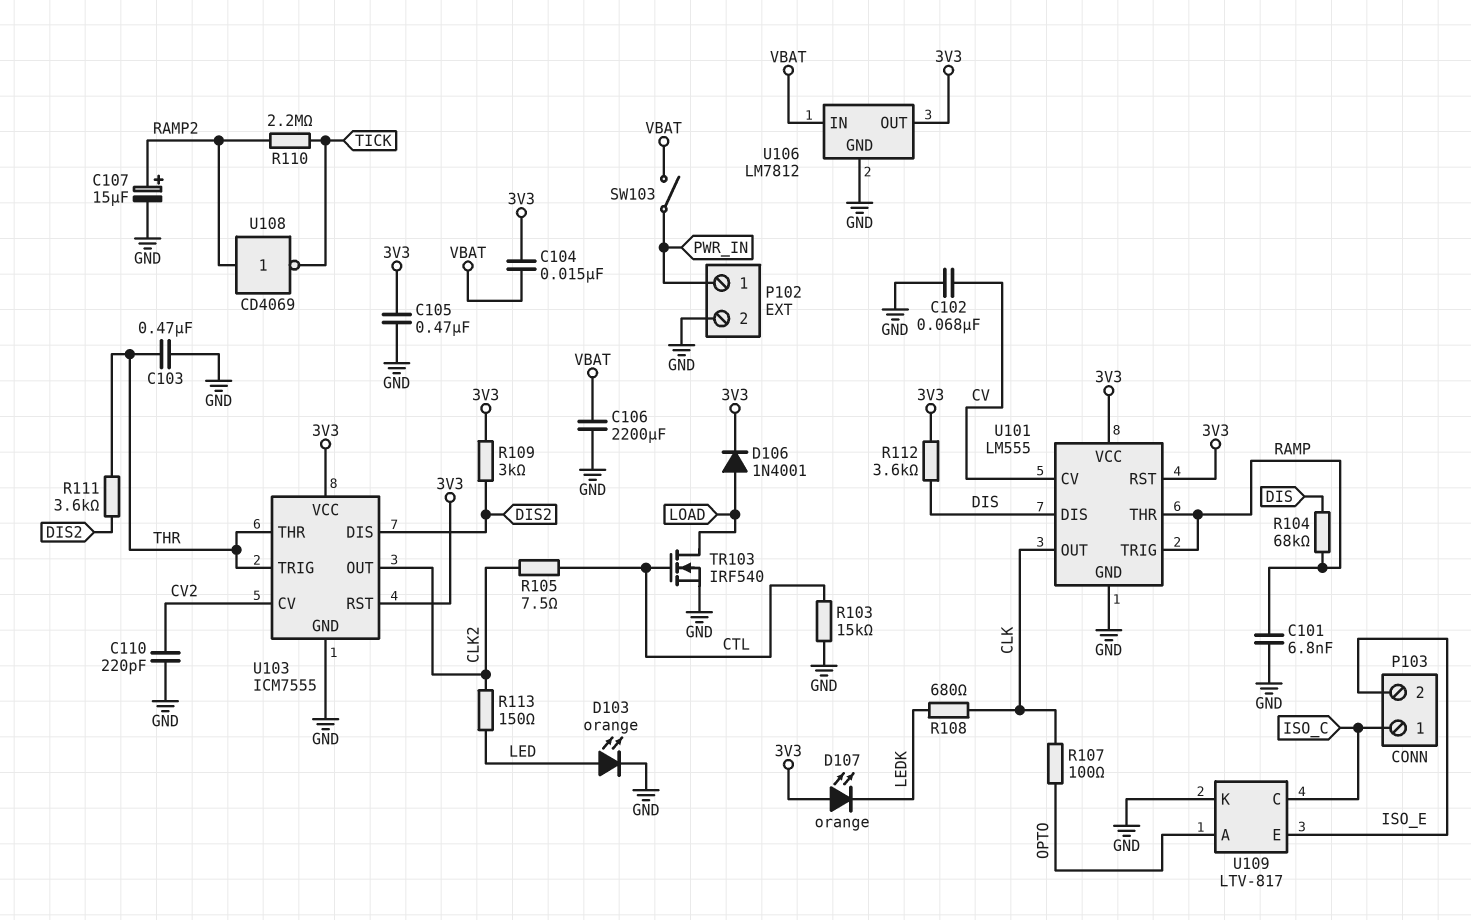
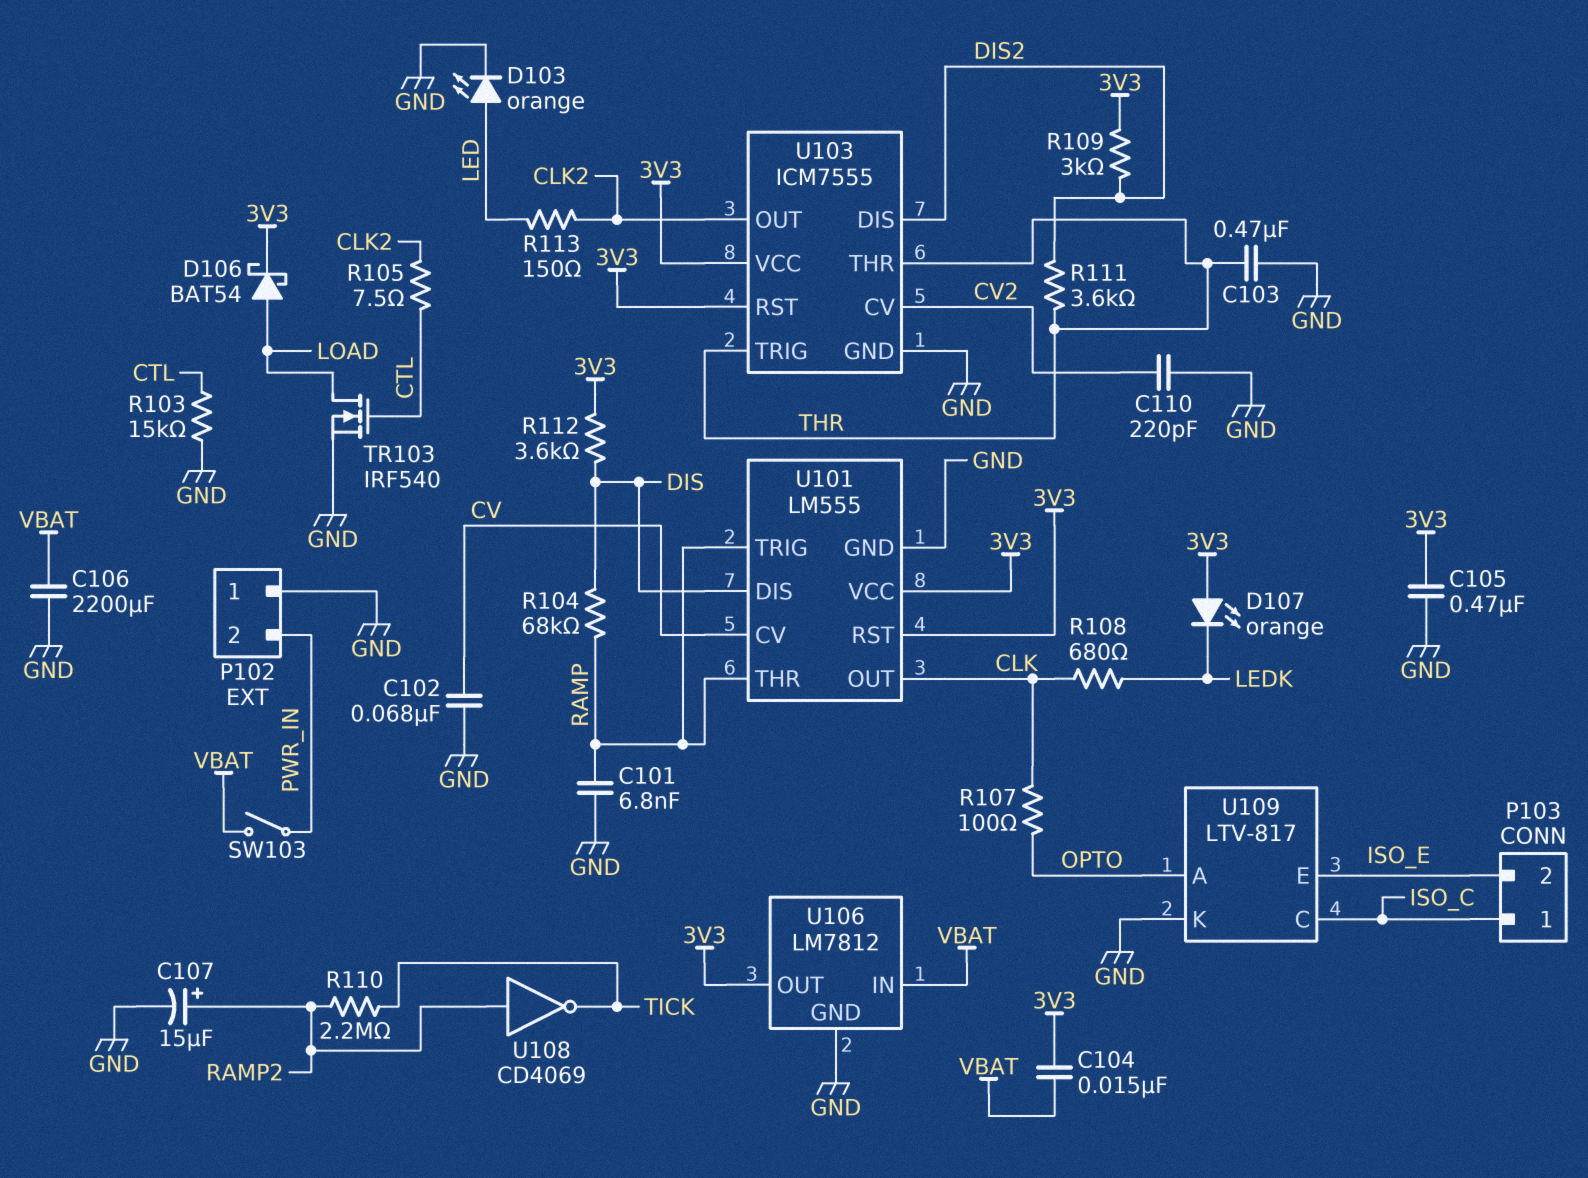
D106: diode 1N4001 (A LOAD, K 3V3) -> schottky BAT54 (A LOAD, K 3V3)
P102 pin 1: PWR_IN -> GND
P102 pin 2: GND -> PWR_IN

